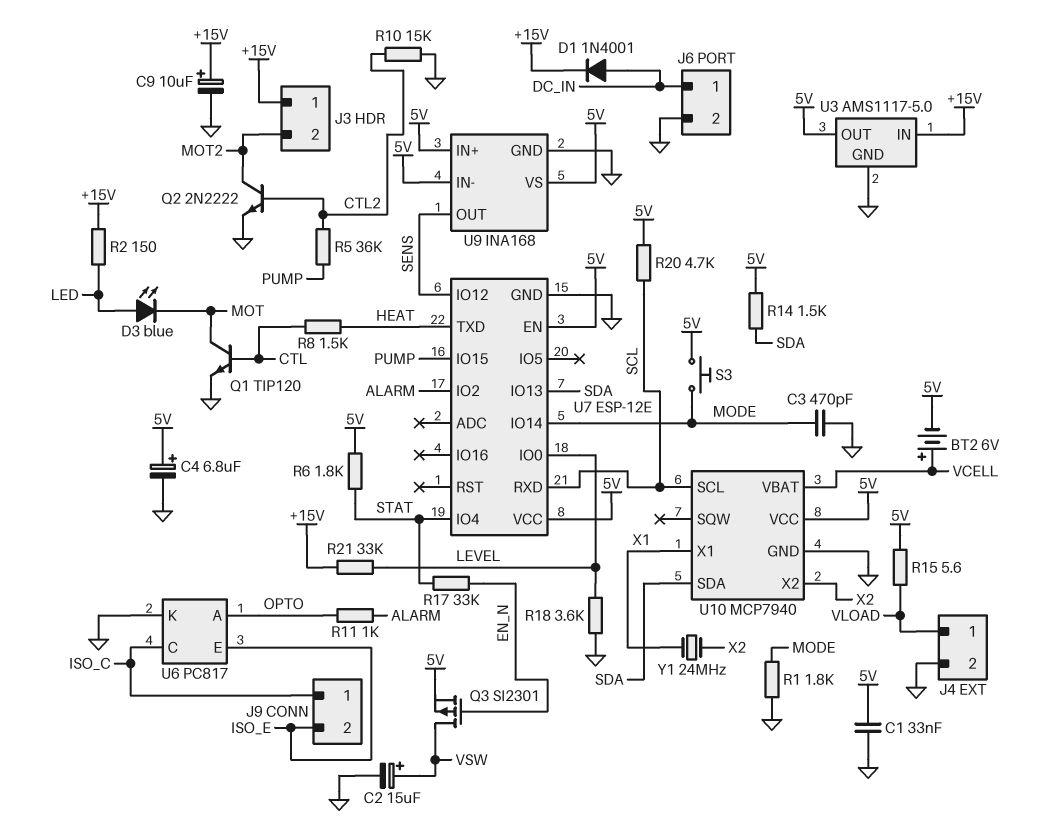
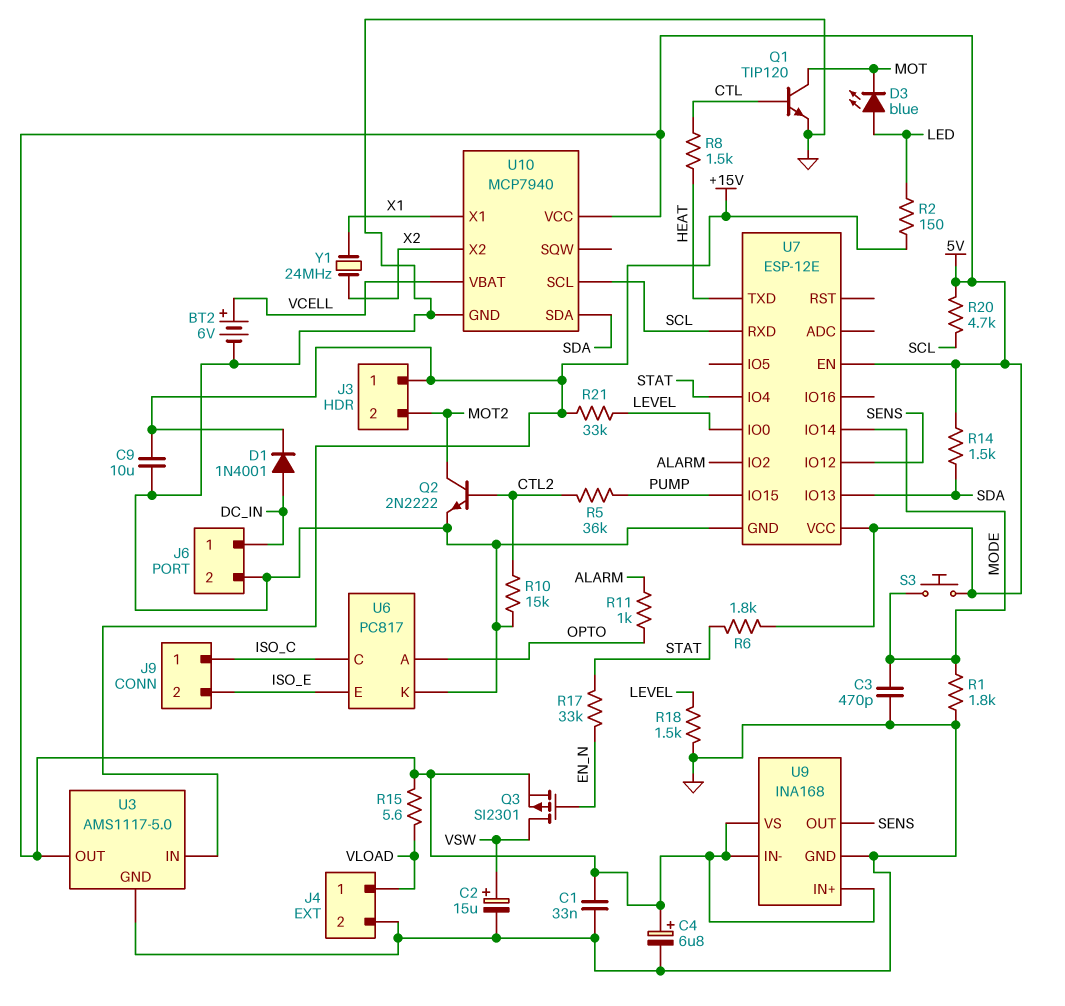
BT2: 6V (plus VCELL, minus 5V) -> 6V (plus VCELL, minus GND)
C9: 10uF (plus +15V, minus GND) -> 10uF (+15V, GND)
R18: 3.6k (GND, LEVEL) -> 1.5k (GND, LEVEL)

